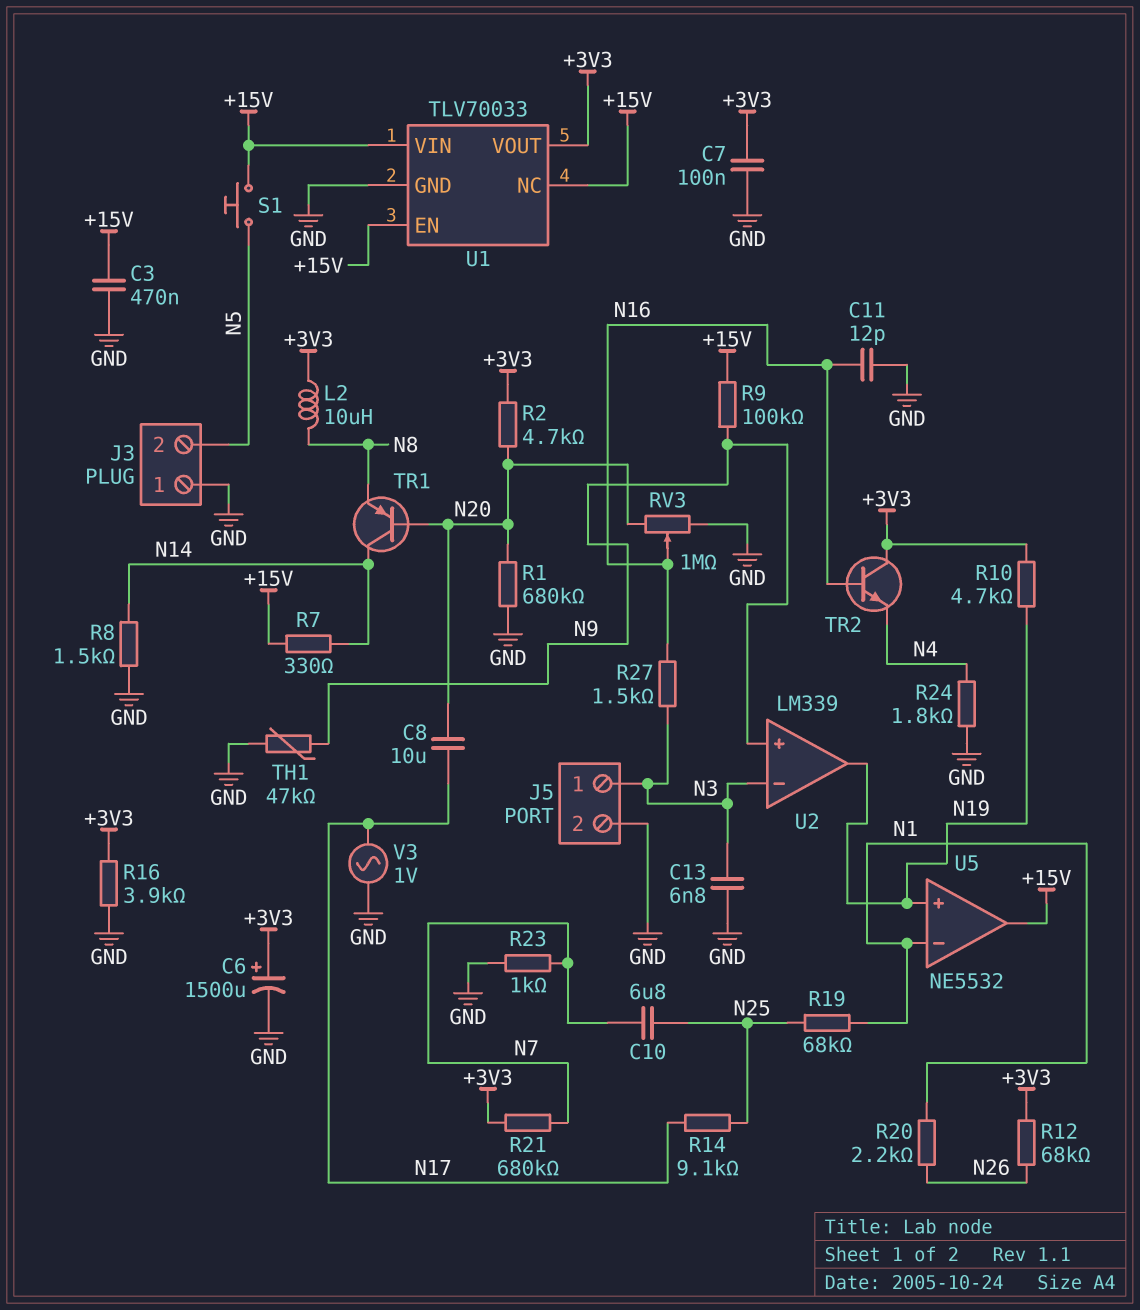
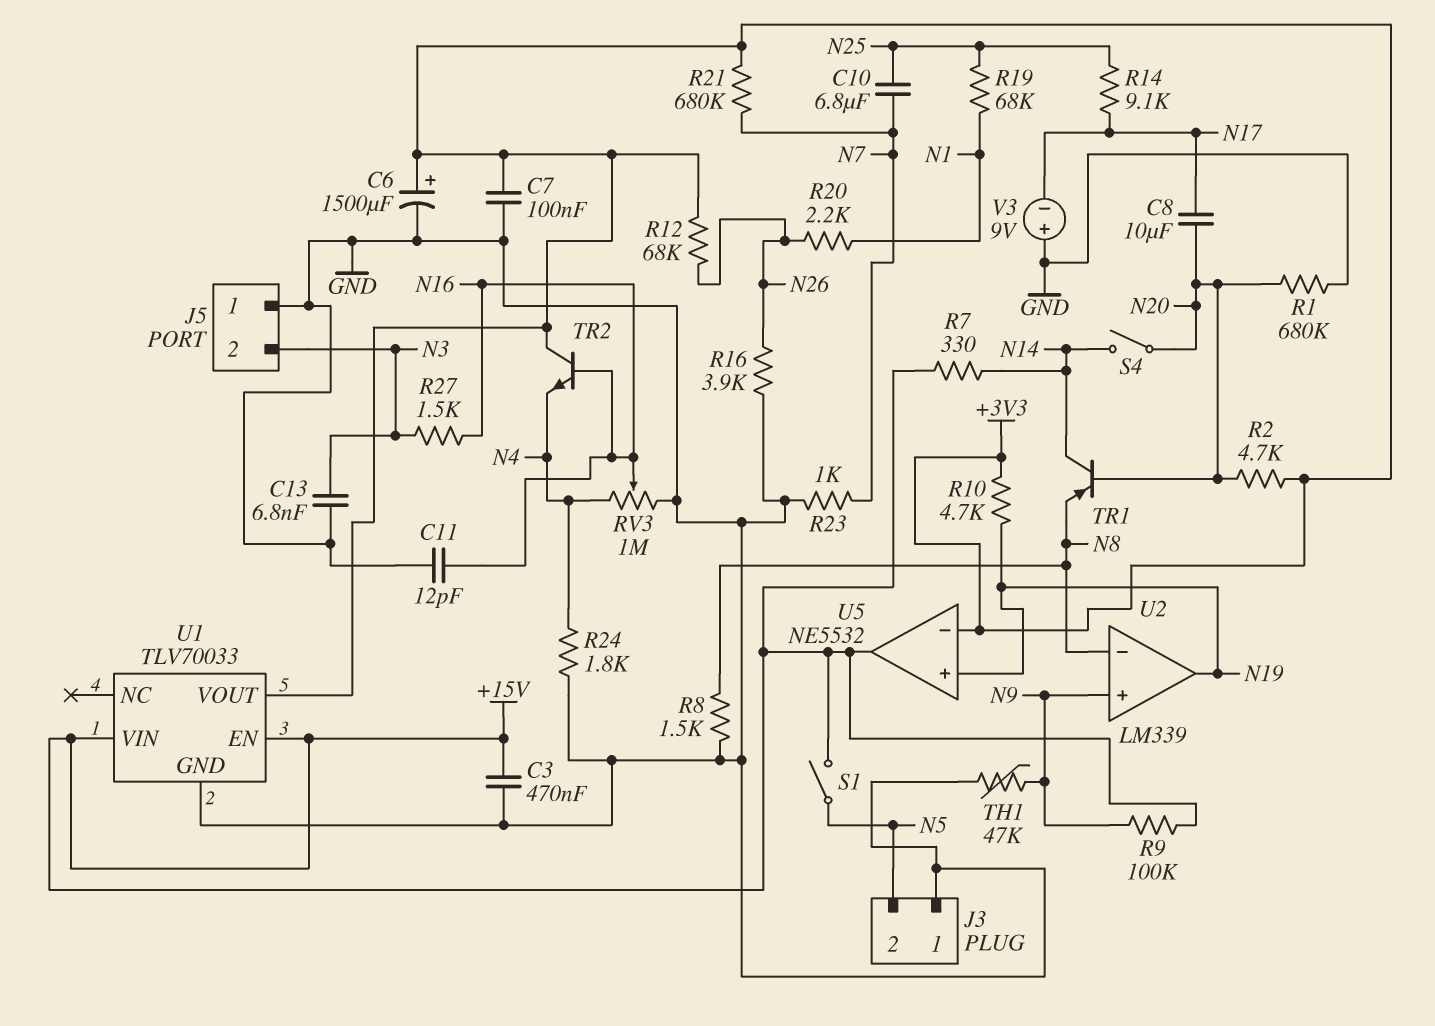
J5 pin 1: N3 -> GND
J5 pin 2: GND -> N3
L2: 10uH (+3V3, N8) -> none
R8: 1.5k (GND, N14) -> 1.5k (GND, N8)
R16: 3.9k (+3V3, GND) -> 3.9k (GND, N26)
RV3: 1M (GND, N20, wiper N16) -> 1M (GND, N4, wiper N16)
S1: button (+15V, N5) -> switch (+15V, N5)
S4: none -> switch (N14, N20)
U1 pin NC: +15V -> none
U2 pin in-: N3 -> N8
U5 pin in-: N1 -> +3V3
V3: AC 1V (GND, N17) -> 9V (plus GND, minus N17)

